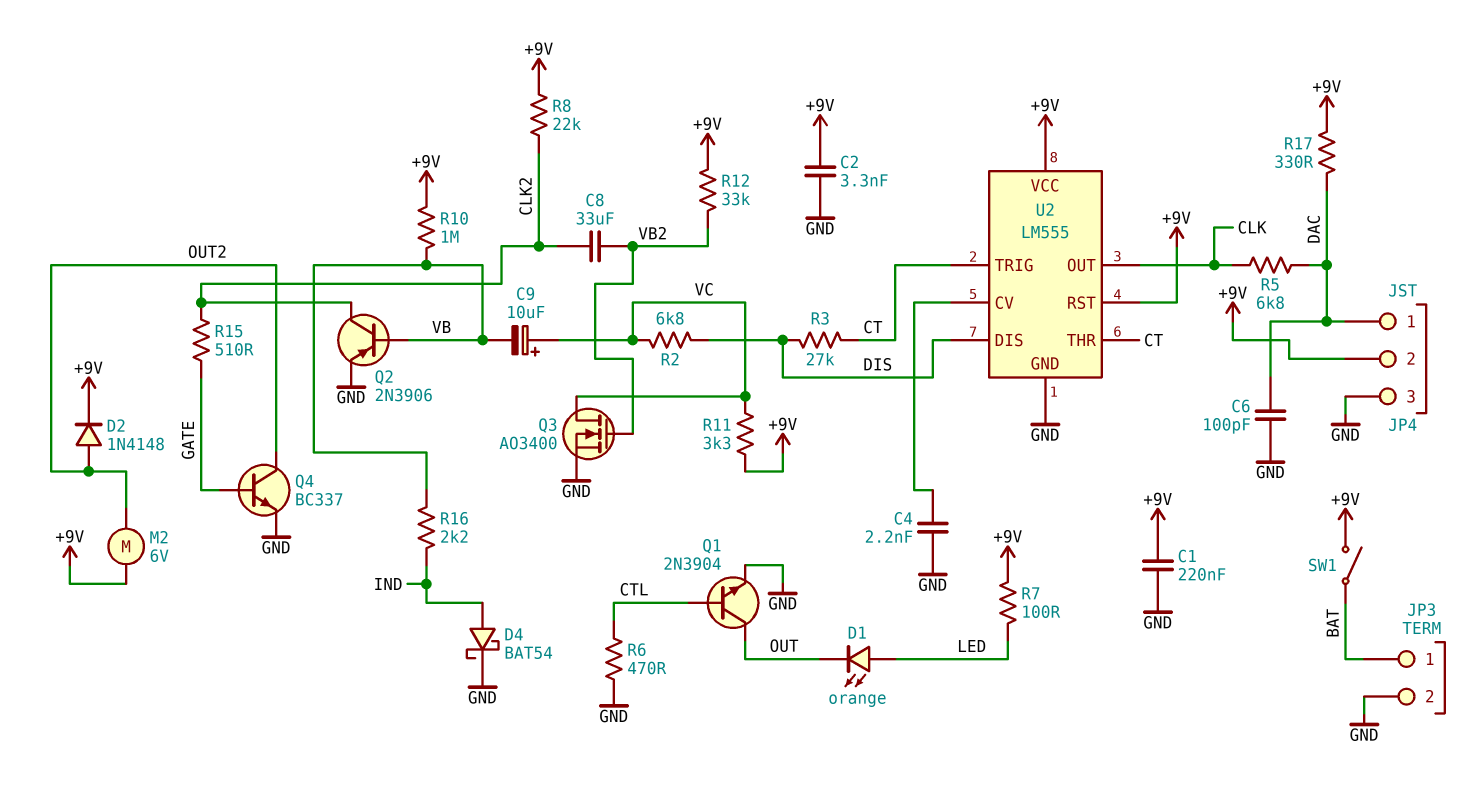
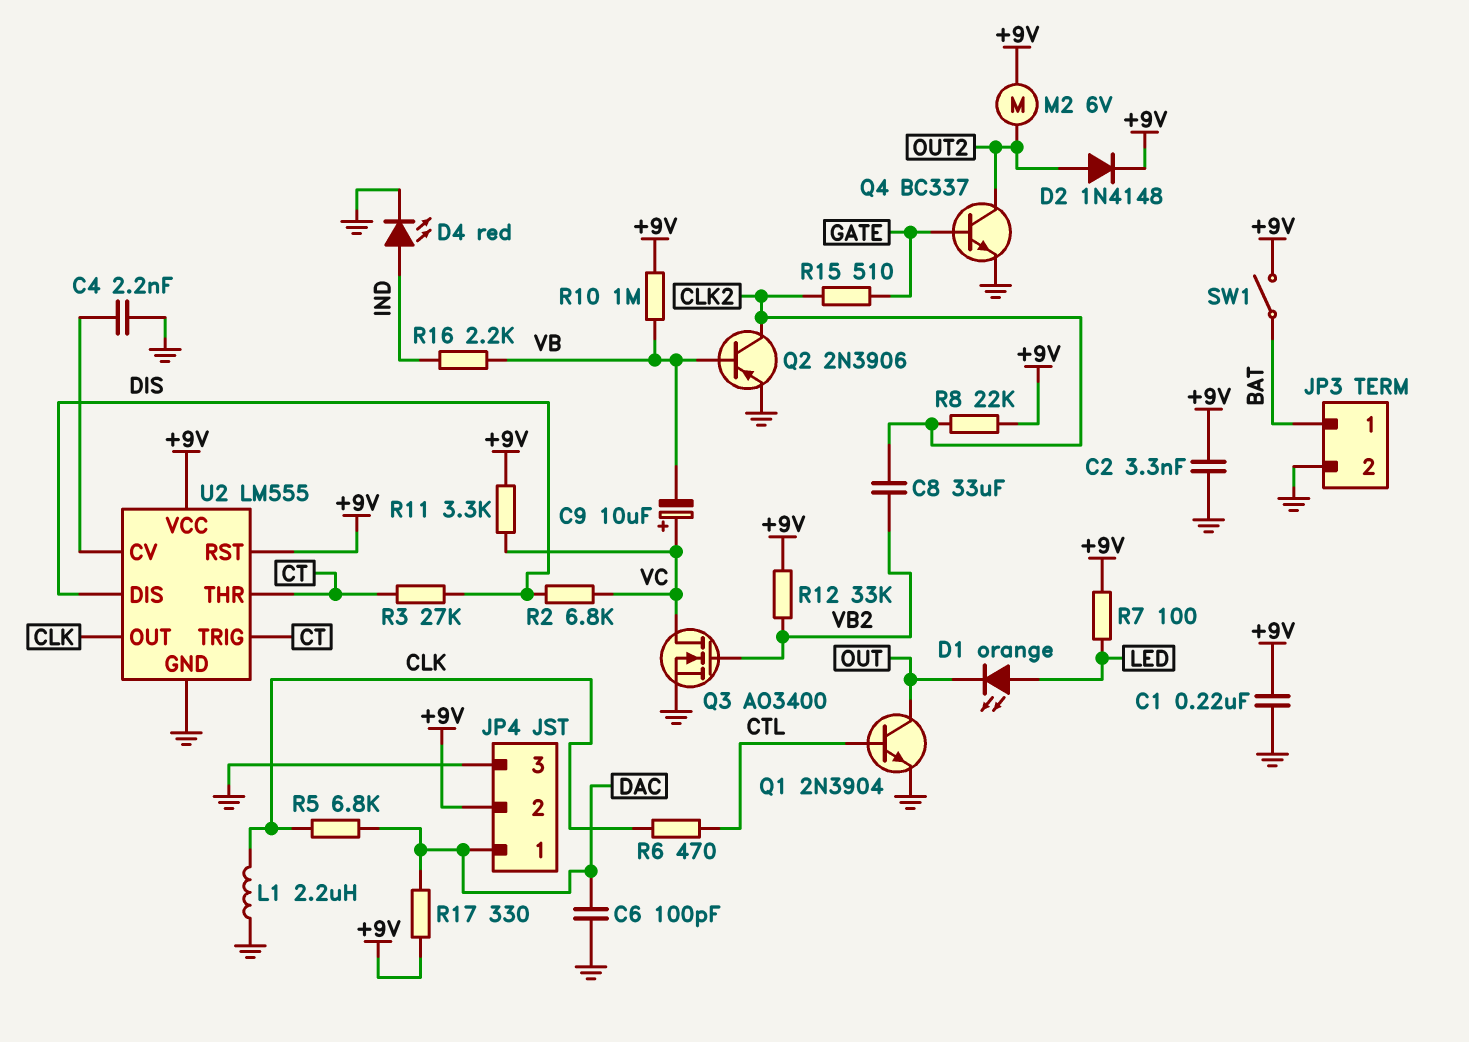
D4: schottky BAT54 (A IND, K GND) -> LED red (A IND, K GND)
L1: none -> 2.2uH (CLK, GND)
R6: 470 (CTL, GND) -> 470 (CLK, CTL)

